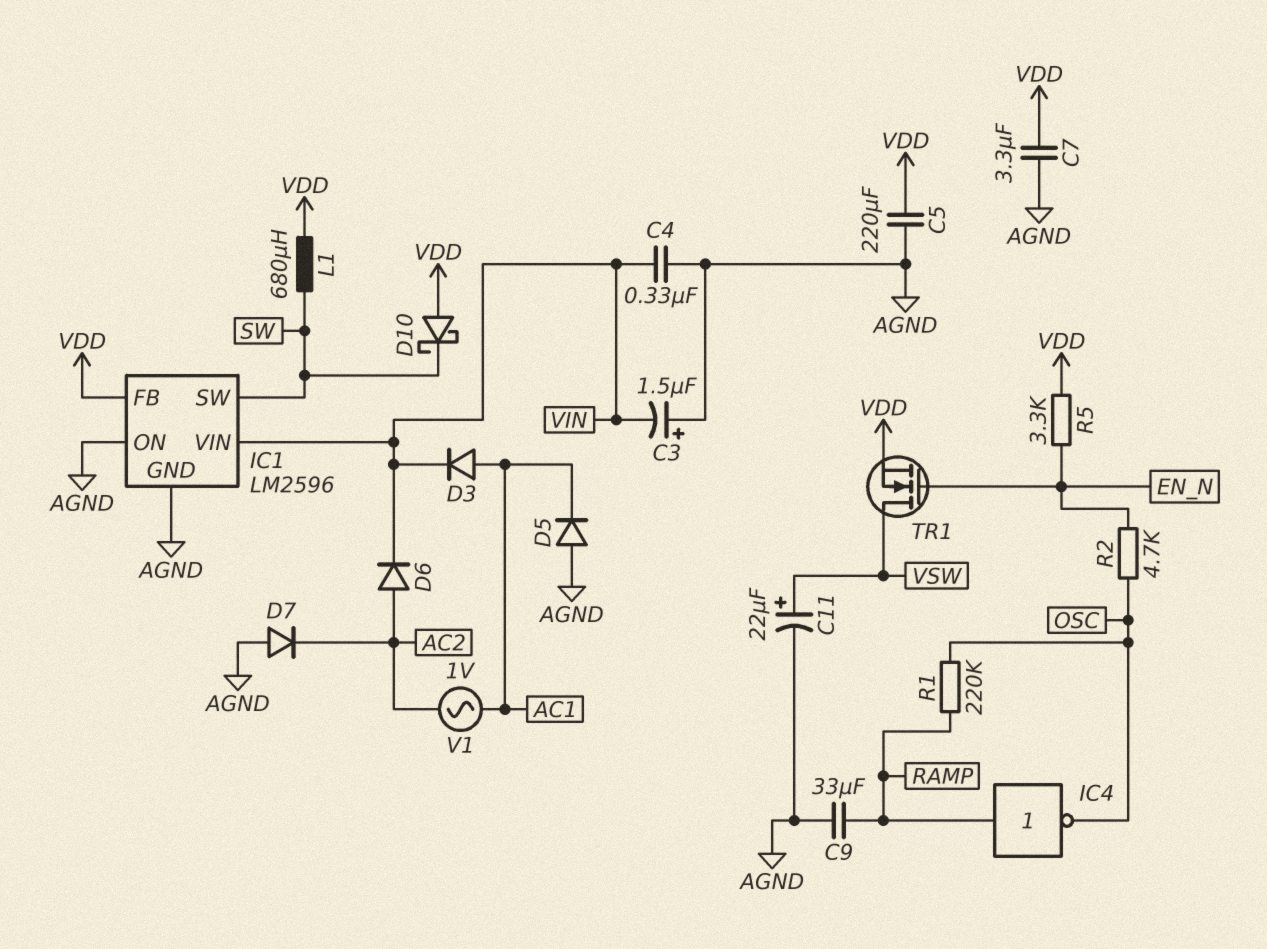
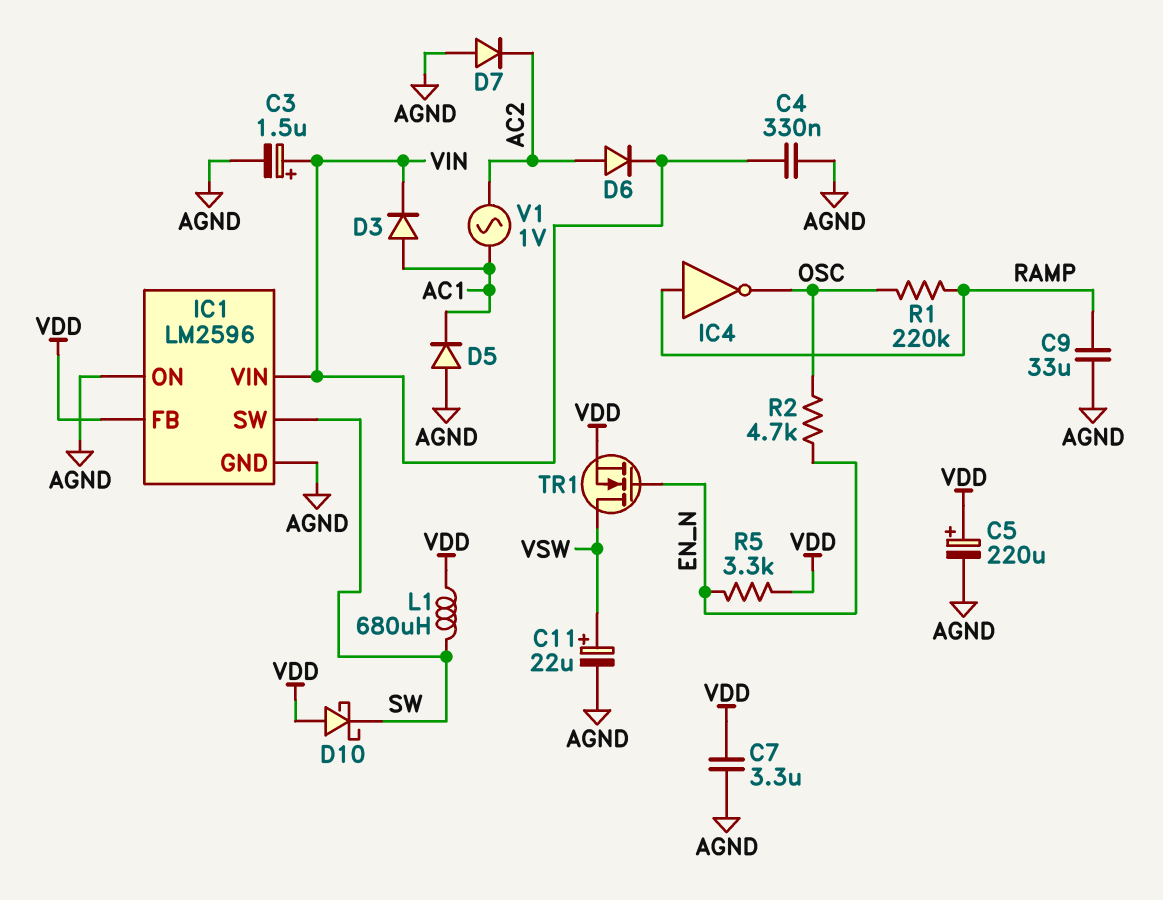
C3: 1.5uF (plus AGND, minus VIN) -> 1.5uF (plus VIN, minus AGND)
C5: 220uF (AGND, VDD) -> 220uF (plus VDD, minus AGND)

